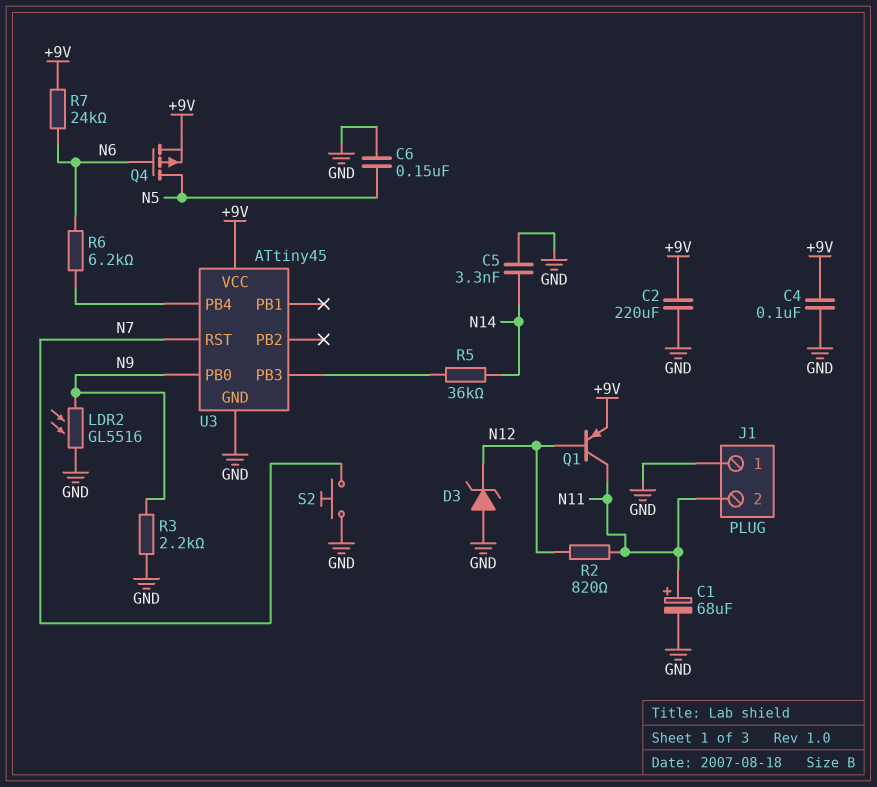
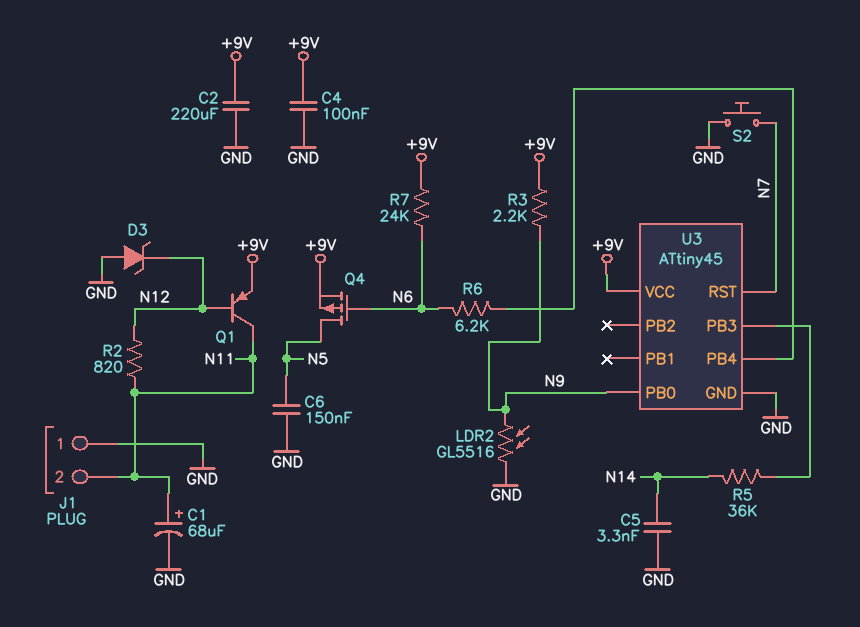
R3: 2.2k (GND, N9) -> 2.2k (+9V, N9)

